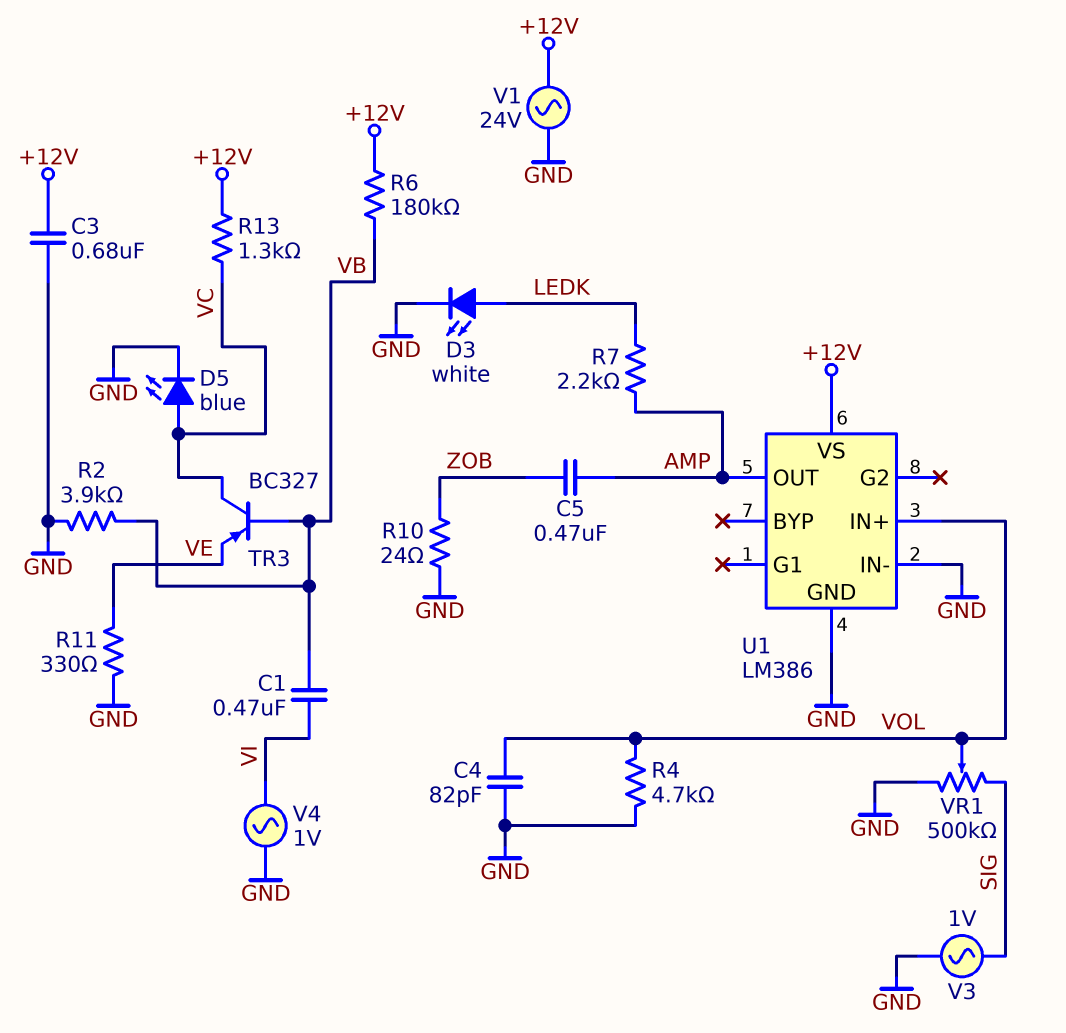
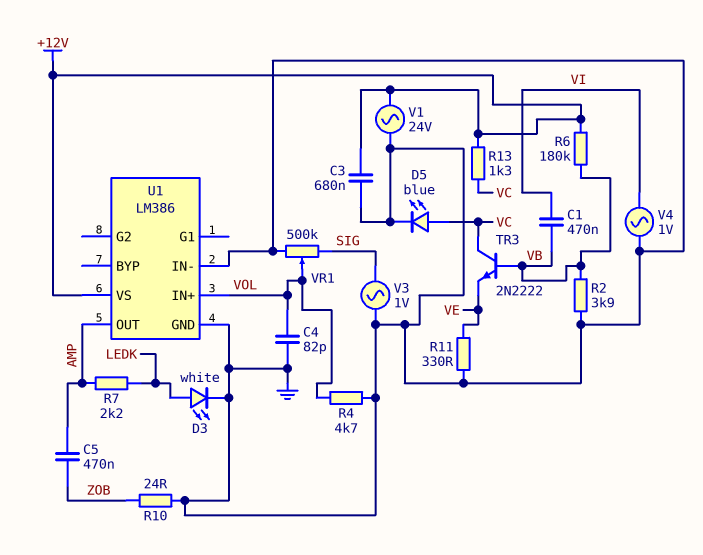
TR3: PNP BC327 (B VB, C VC, E VE) -> NPN 2N2222 (B VB, C VC, E VE)

